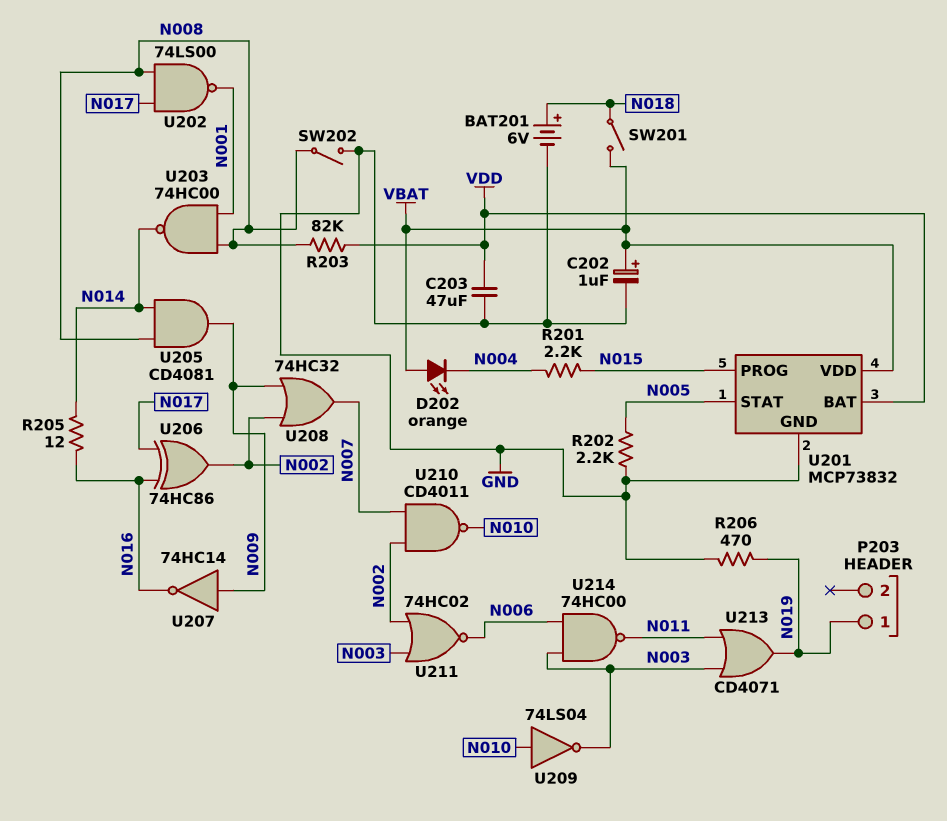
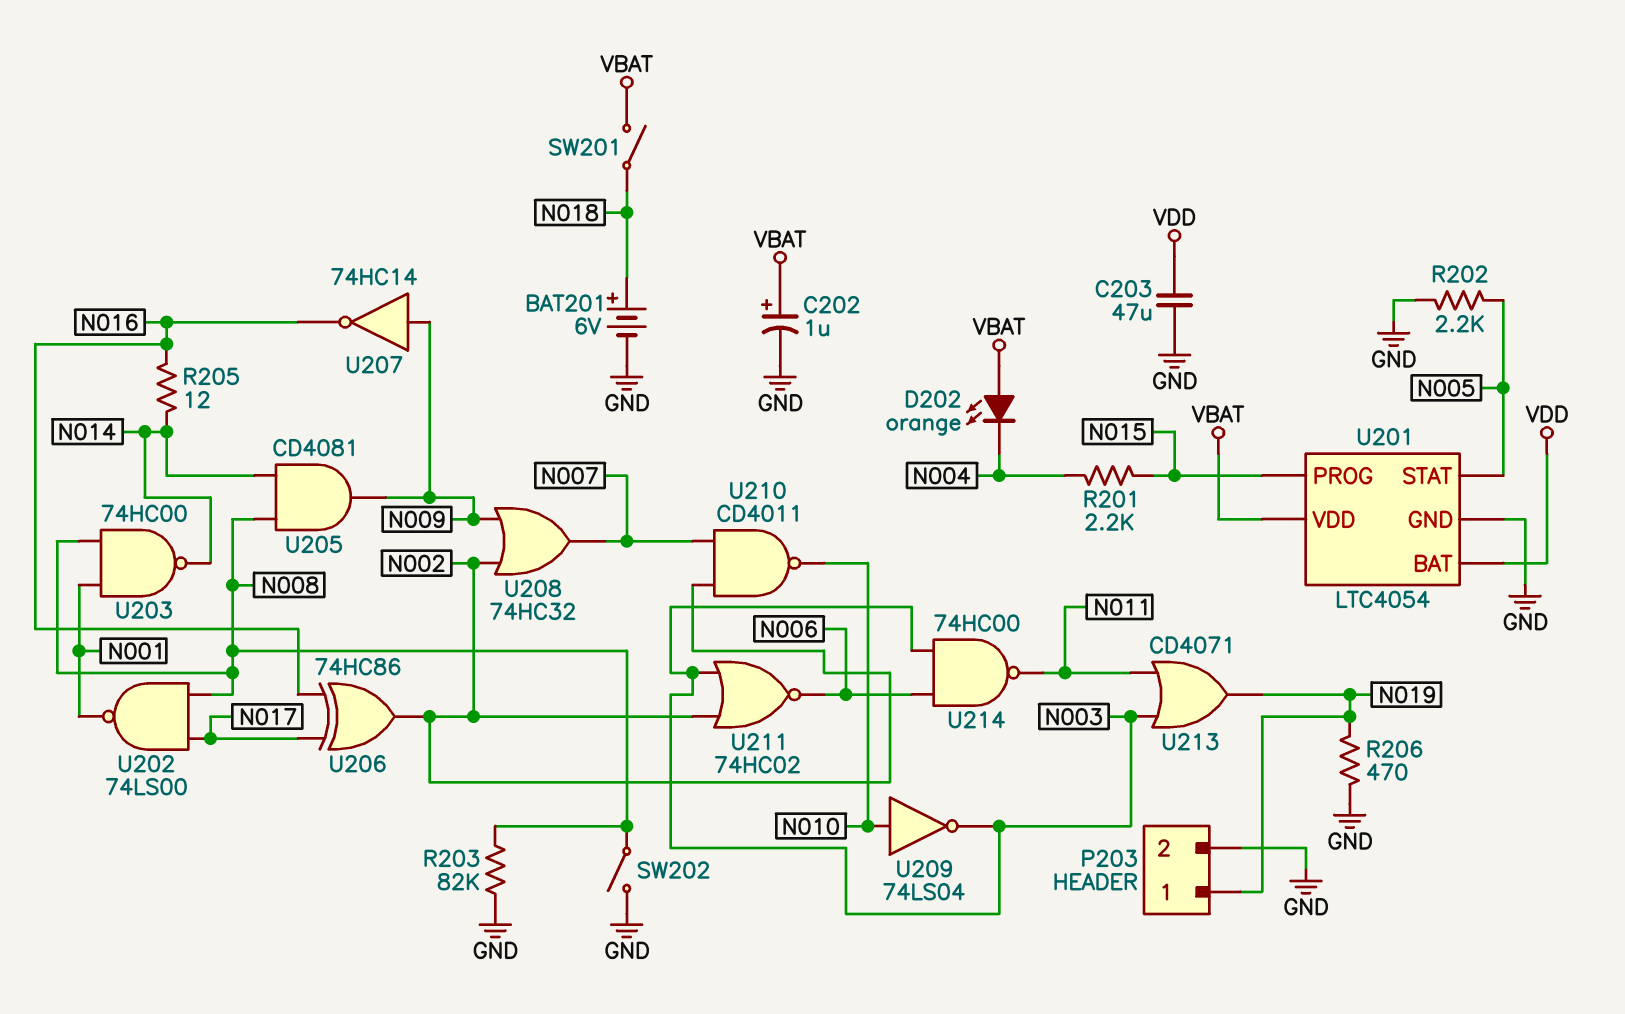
P203 pin 2: none -> GND
R203: 82k (N008, VDD) -> 82k (GND, N008)
U201: MCP73832 -> LTC4054

